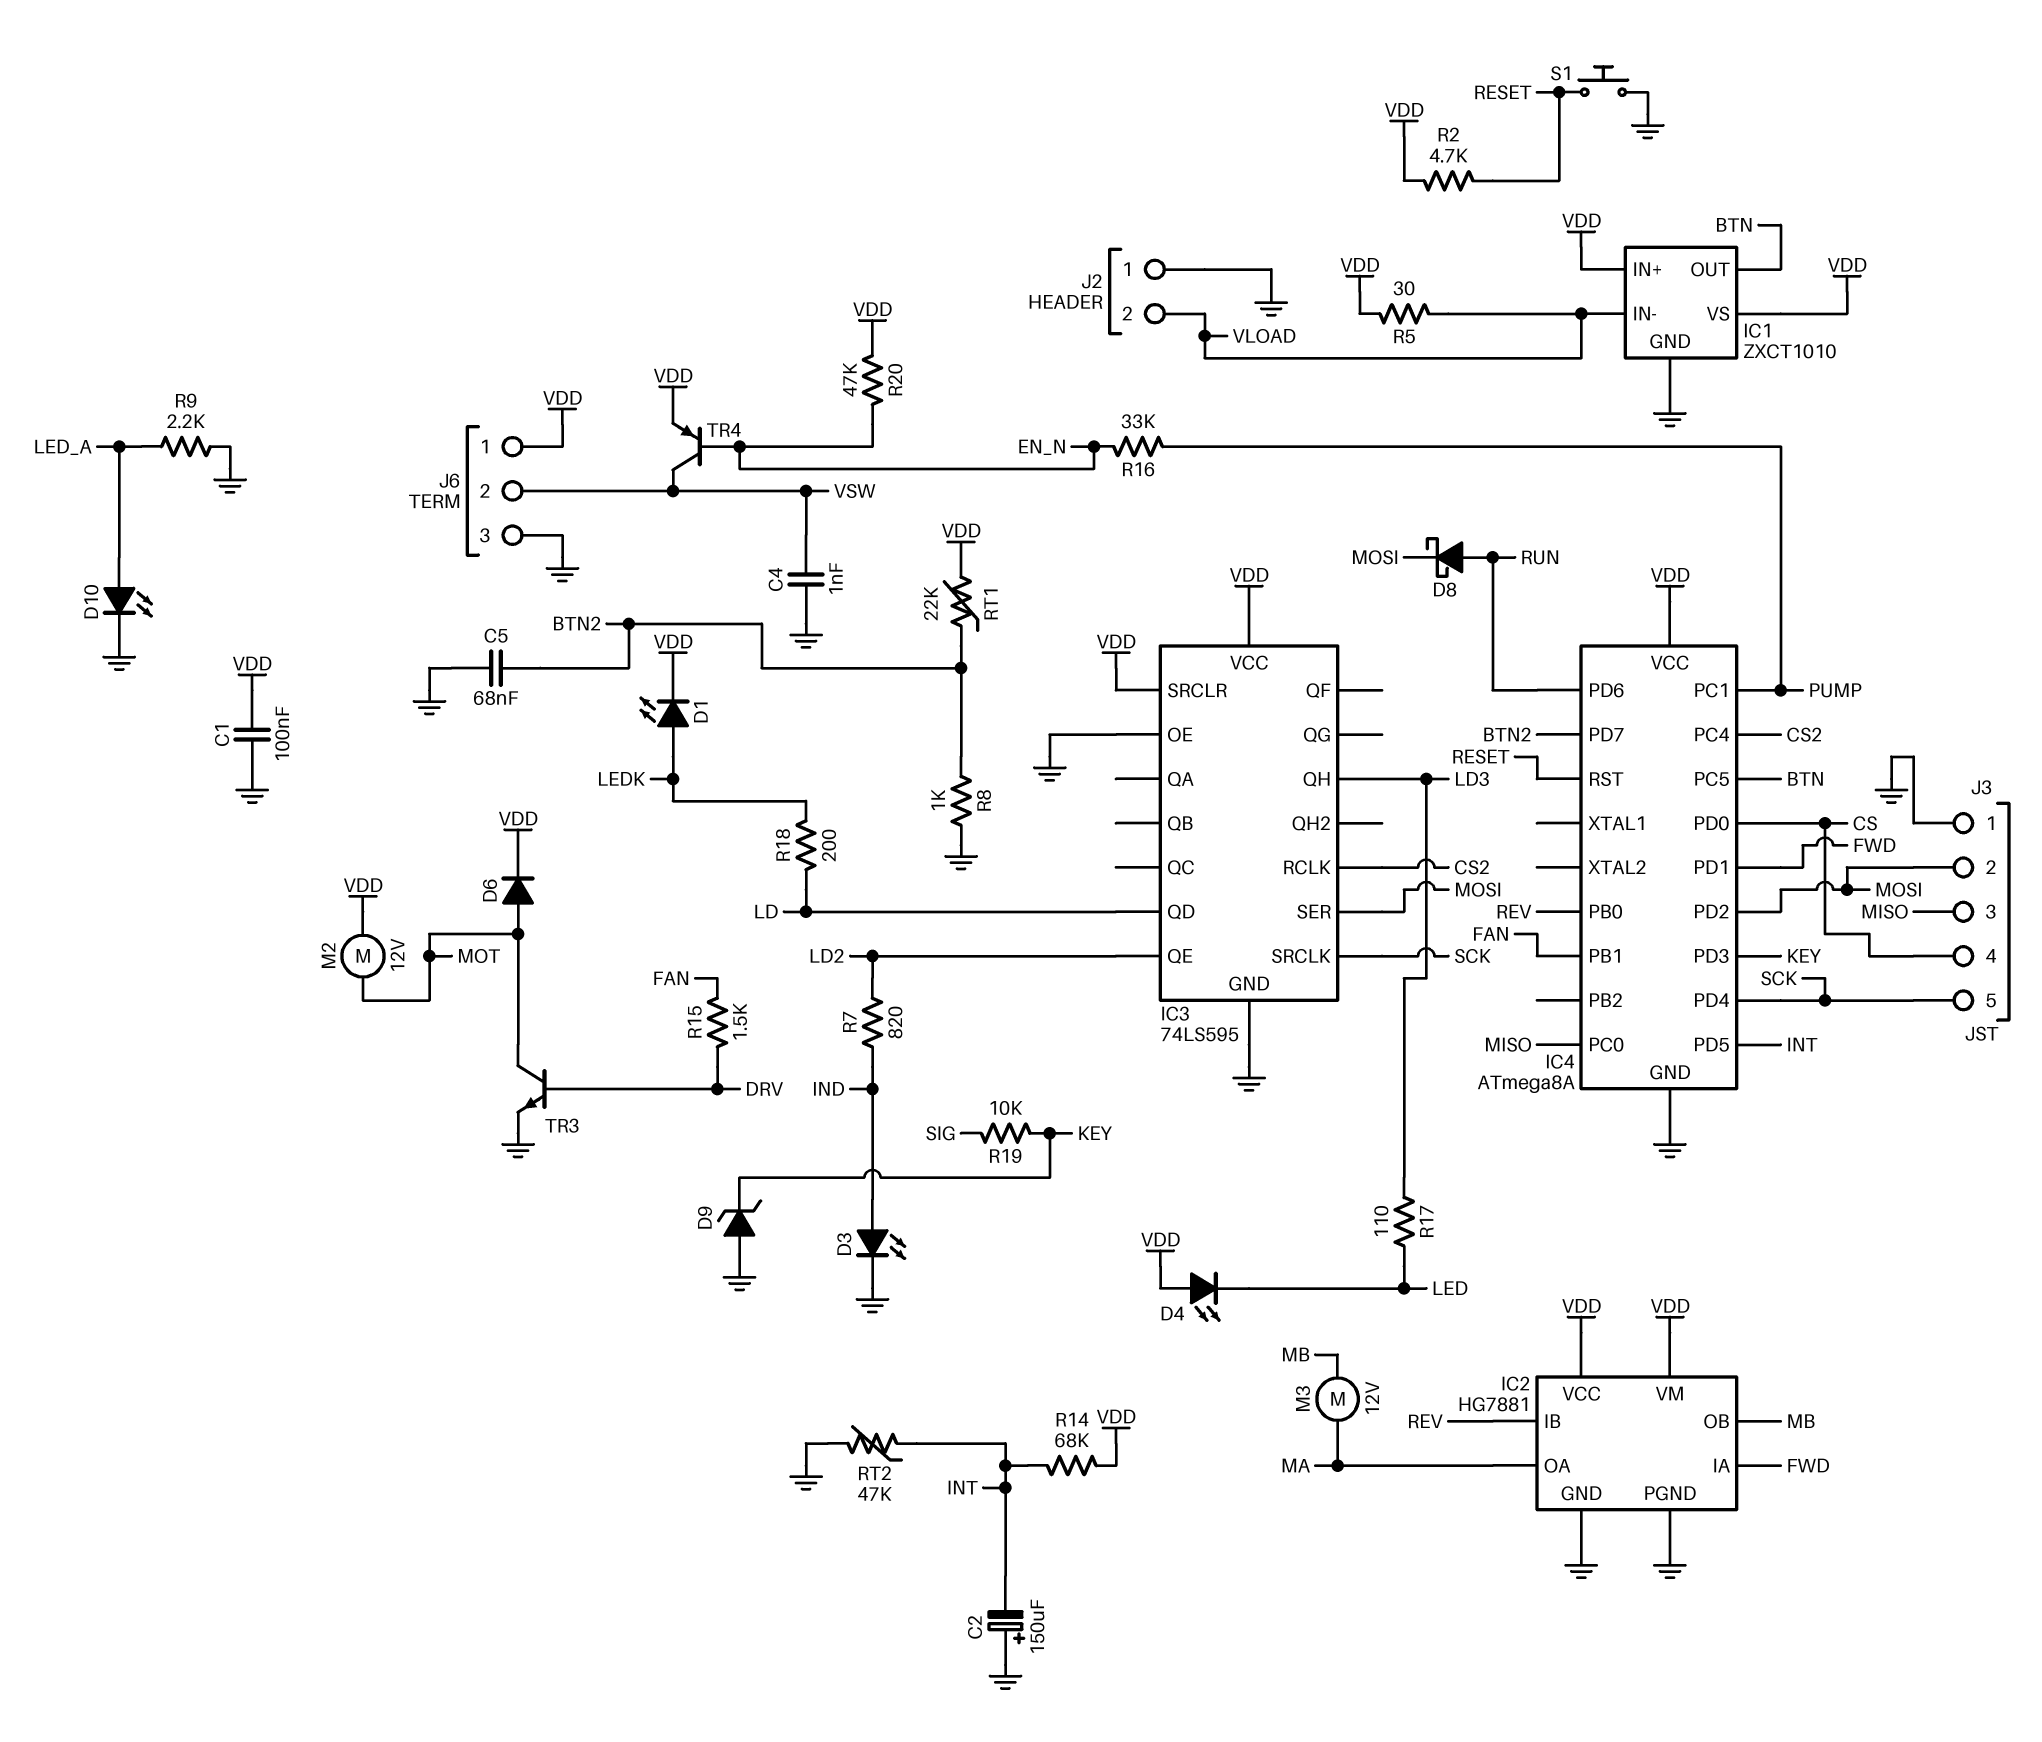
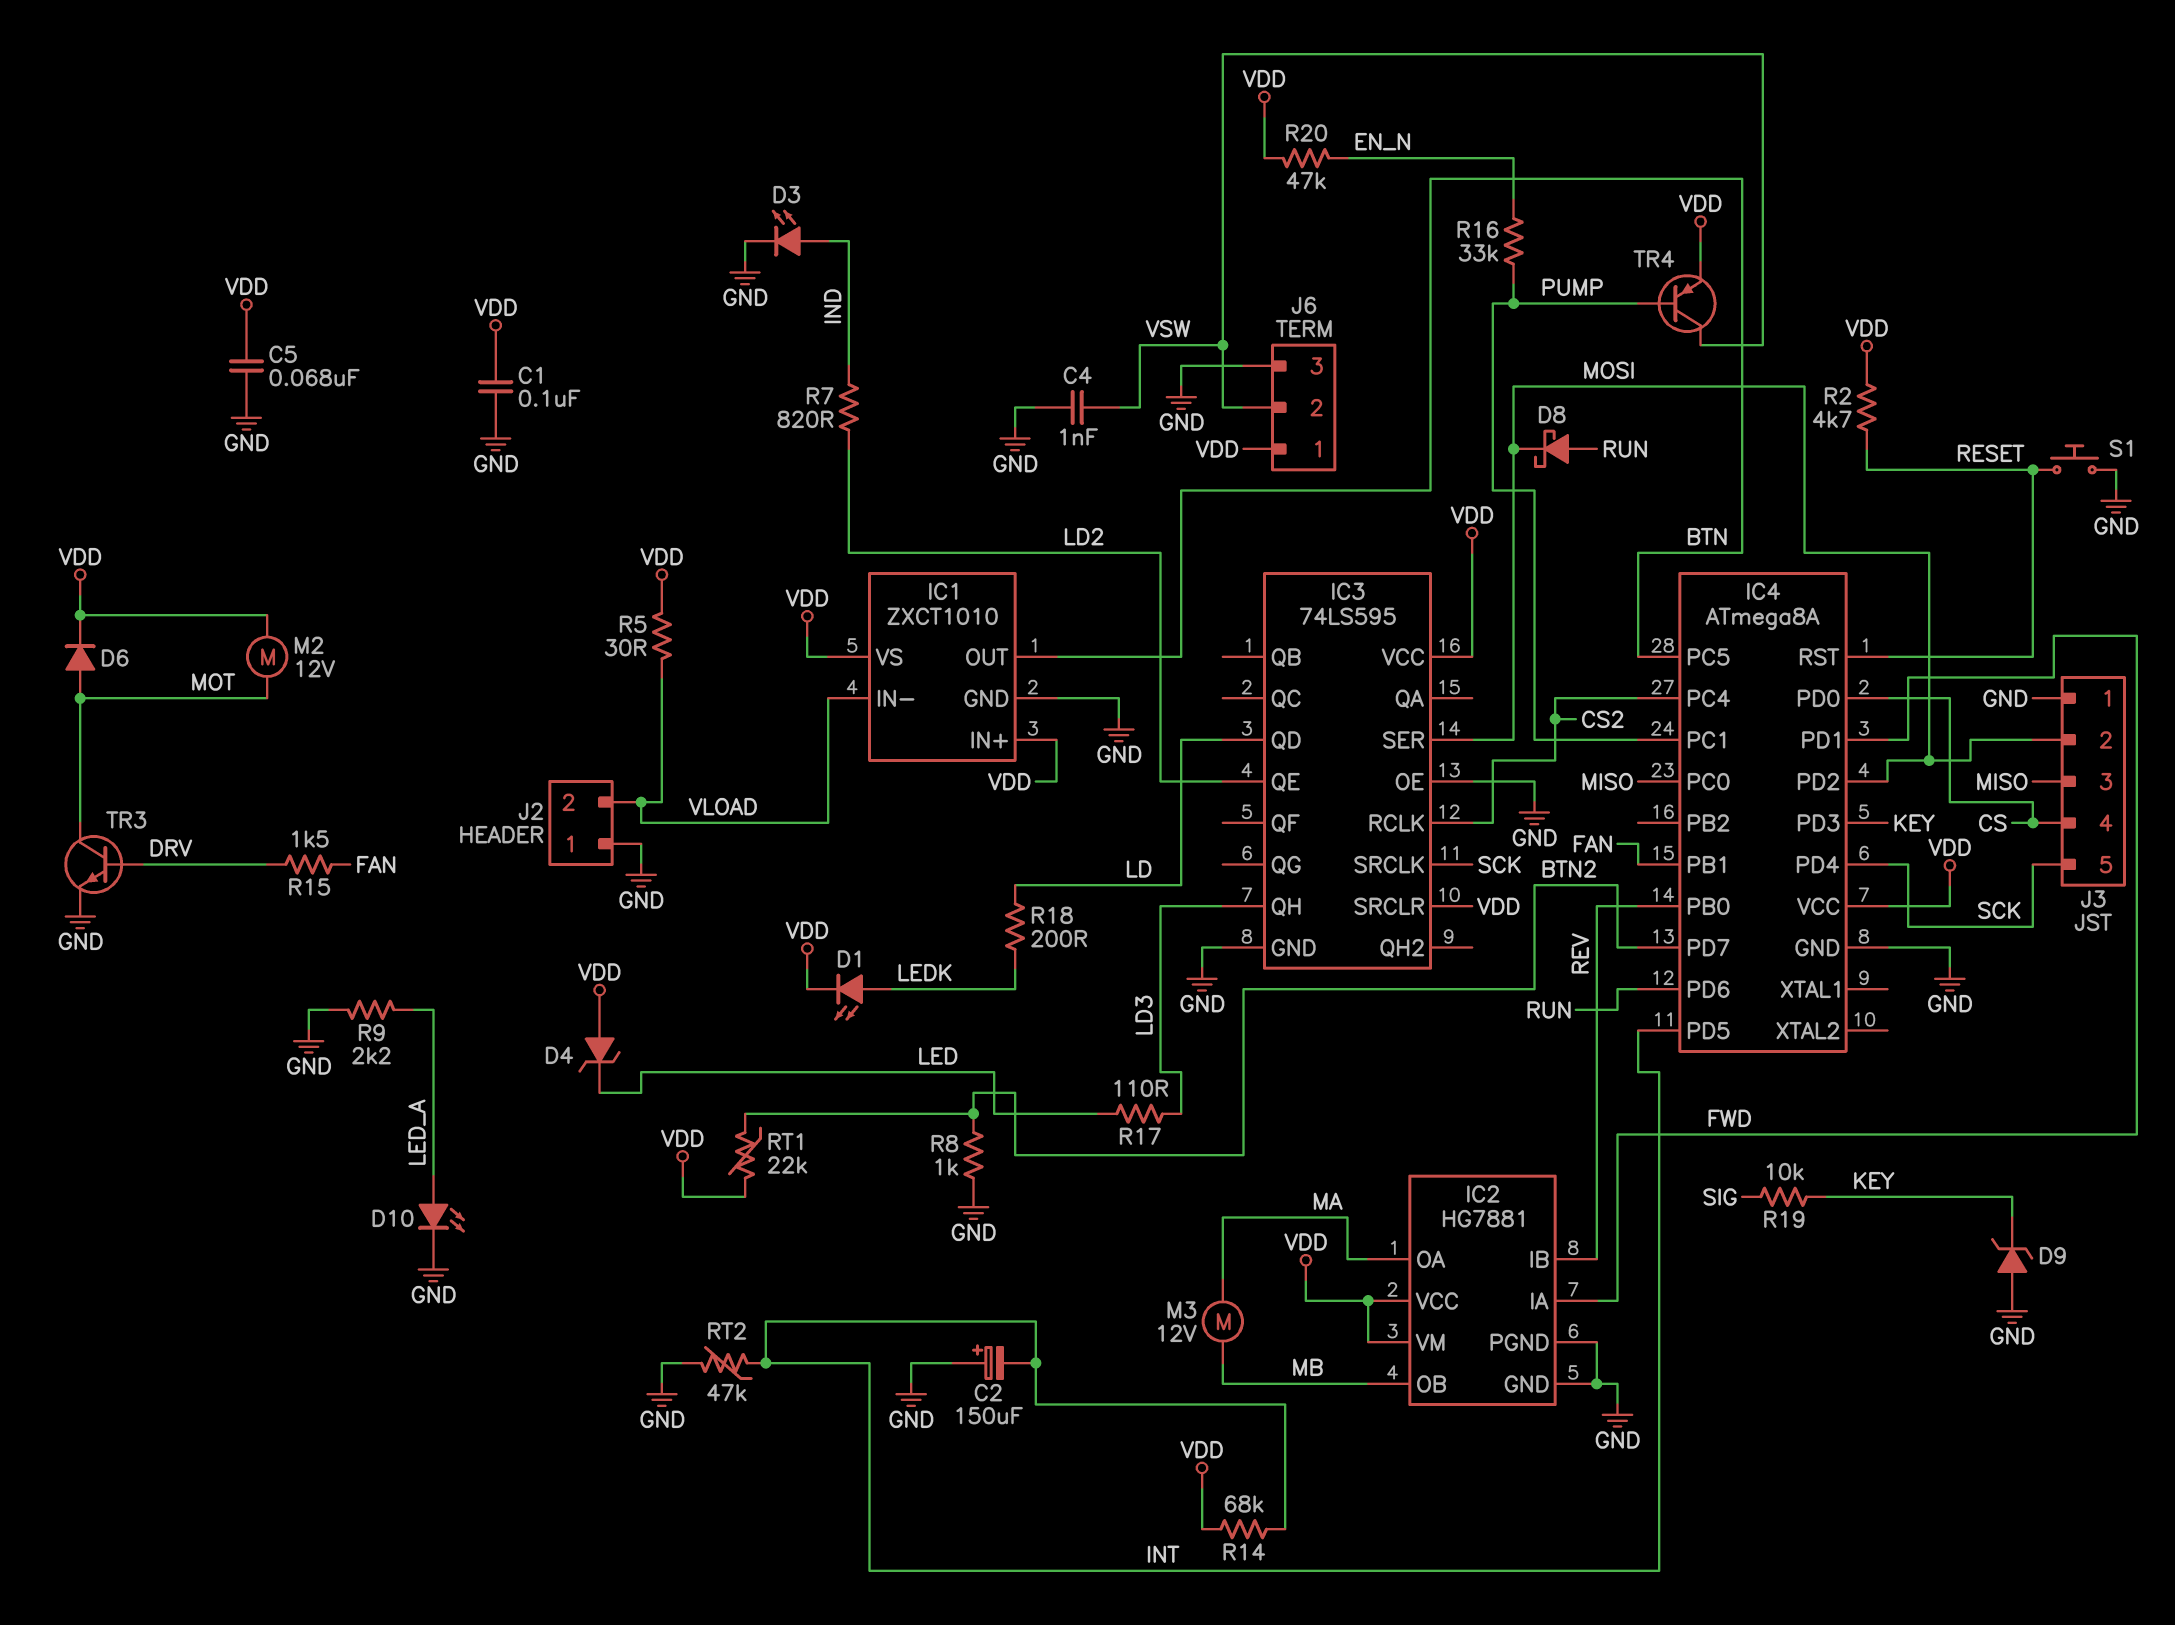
C5: 68nF (BTN2, GND) -> 68nF (GND, VDD)
D4: LED (A VDD, K LED) -> zener (A VDD, K LED)
TR4: PNP (B EN_N, C VSW, E VDD) -> PNP (B PUMP, C VSW, E VDD)

